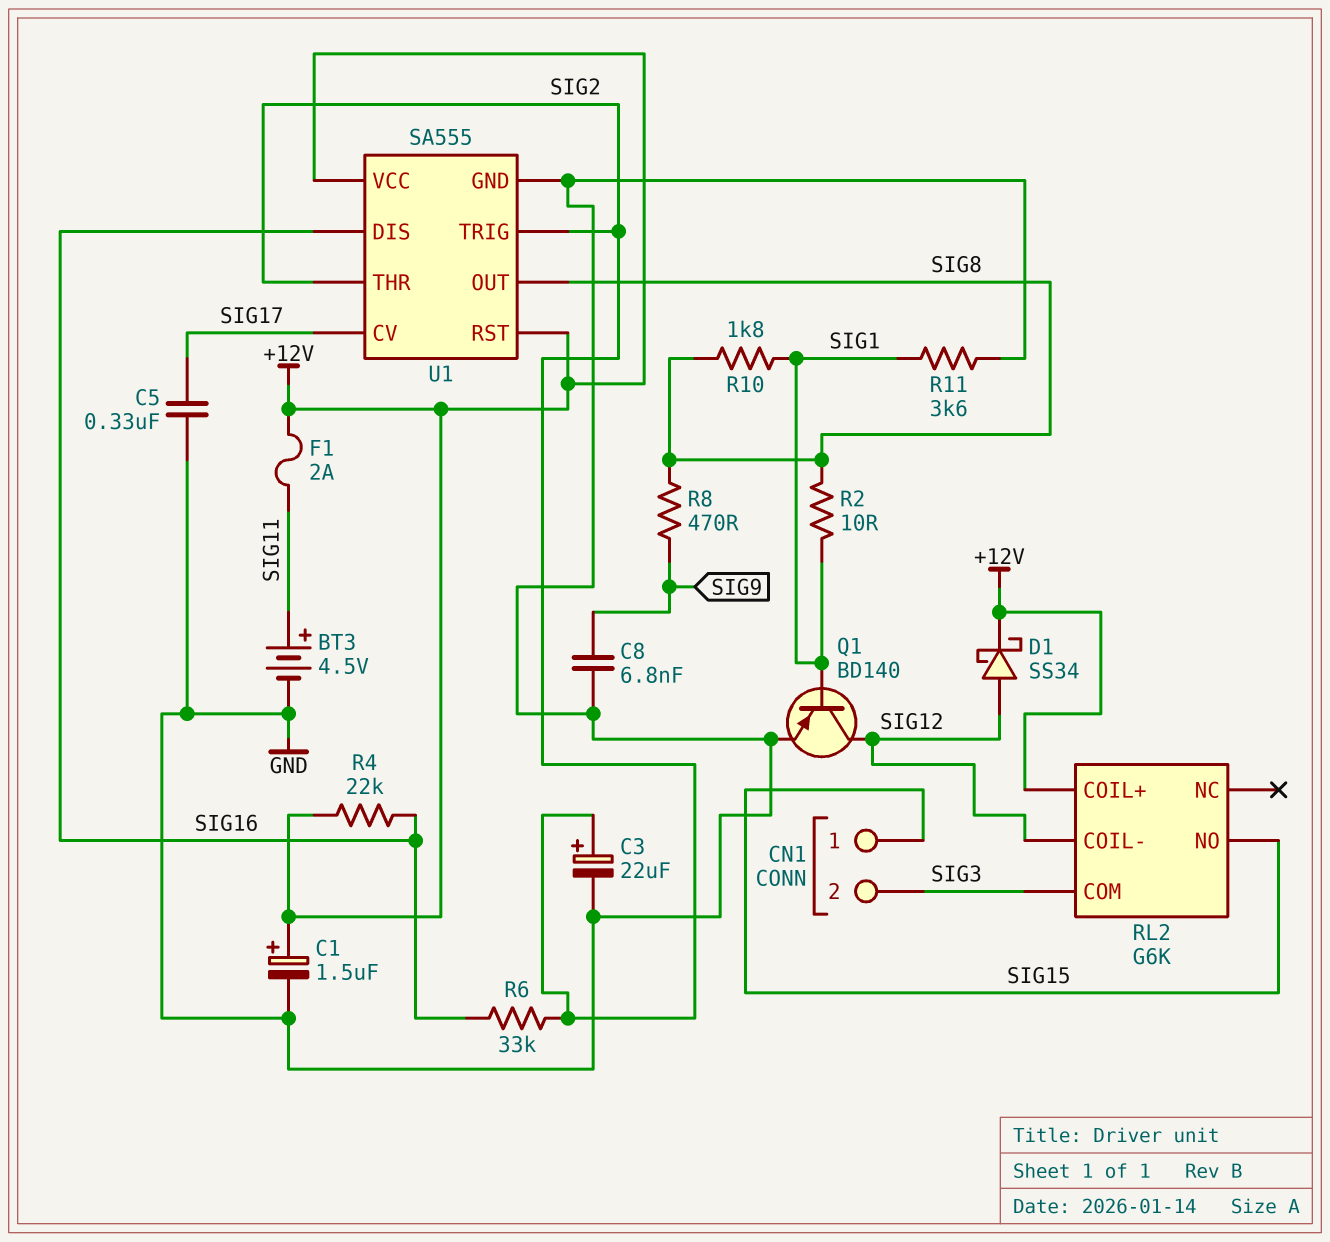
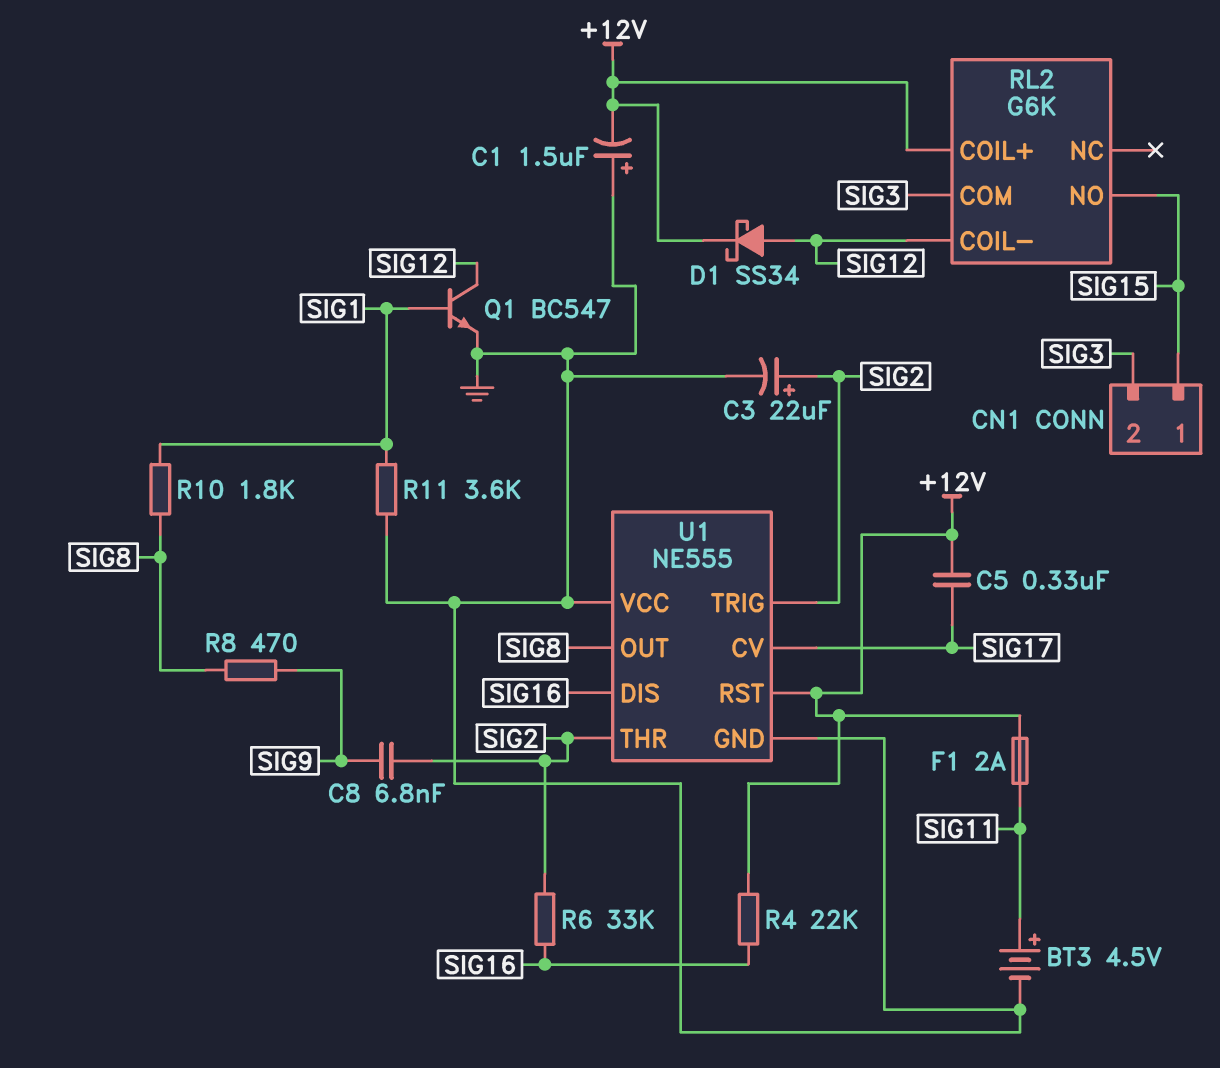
C1: 1.5uF (plus +12V, minus GND) -> 1.5uF (plus GND, minus +12V)
C5: 330nF (GND, SIG17) -> 330nF (+12V, SIG17)
C8: 6.8nF (GND, SIG9) -> 6.8nF (SIG2, SIG9)
Q1: PNP BD140 (B SIG1, C SIG12, E GND) -> NPN BC547 (B SIG1, C SIG12, E GND)
R2: 10 (SIG1, SIG8) -> none
U1: SA555 -> NE555
U1 pin VCC: +12V -> GND

